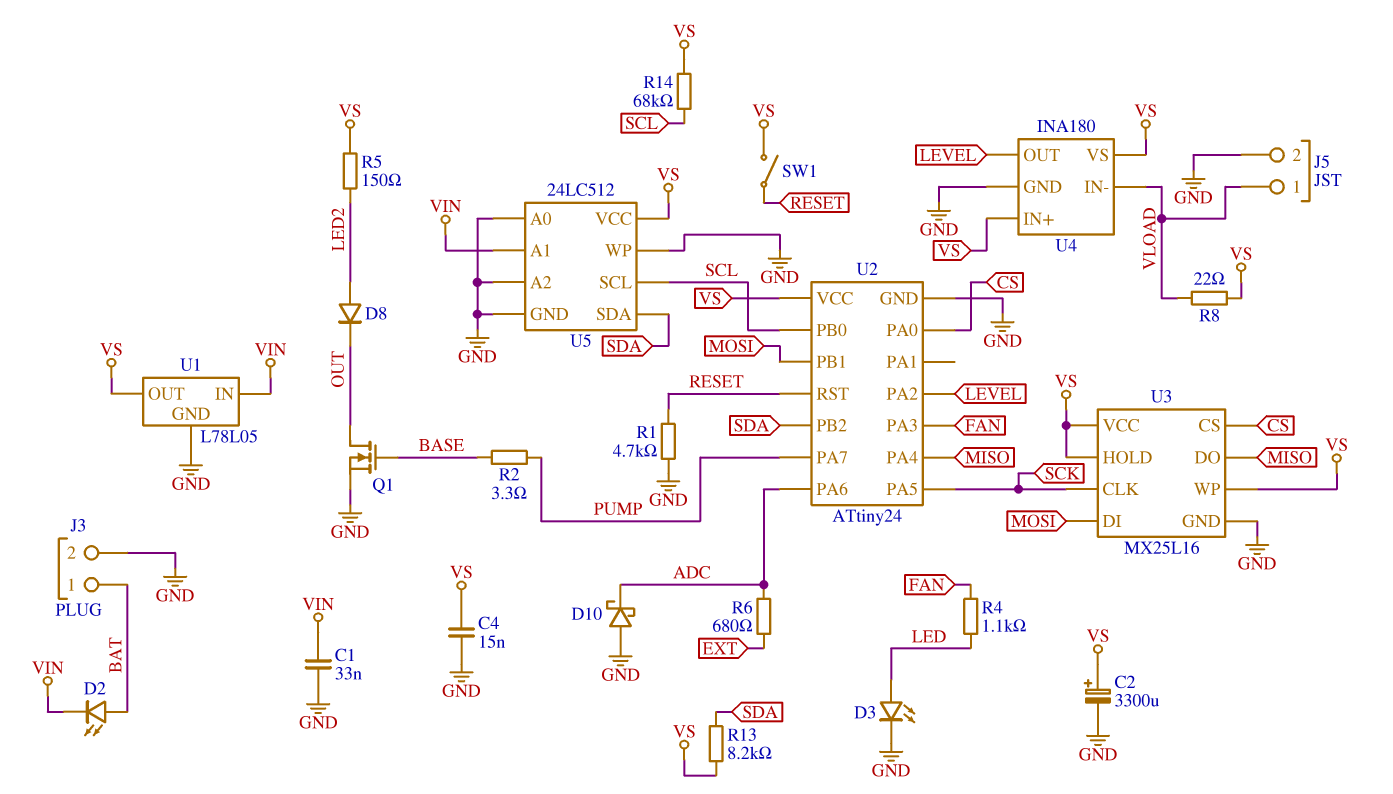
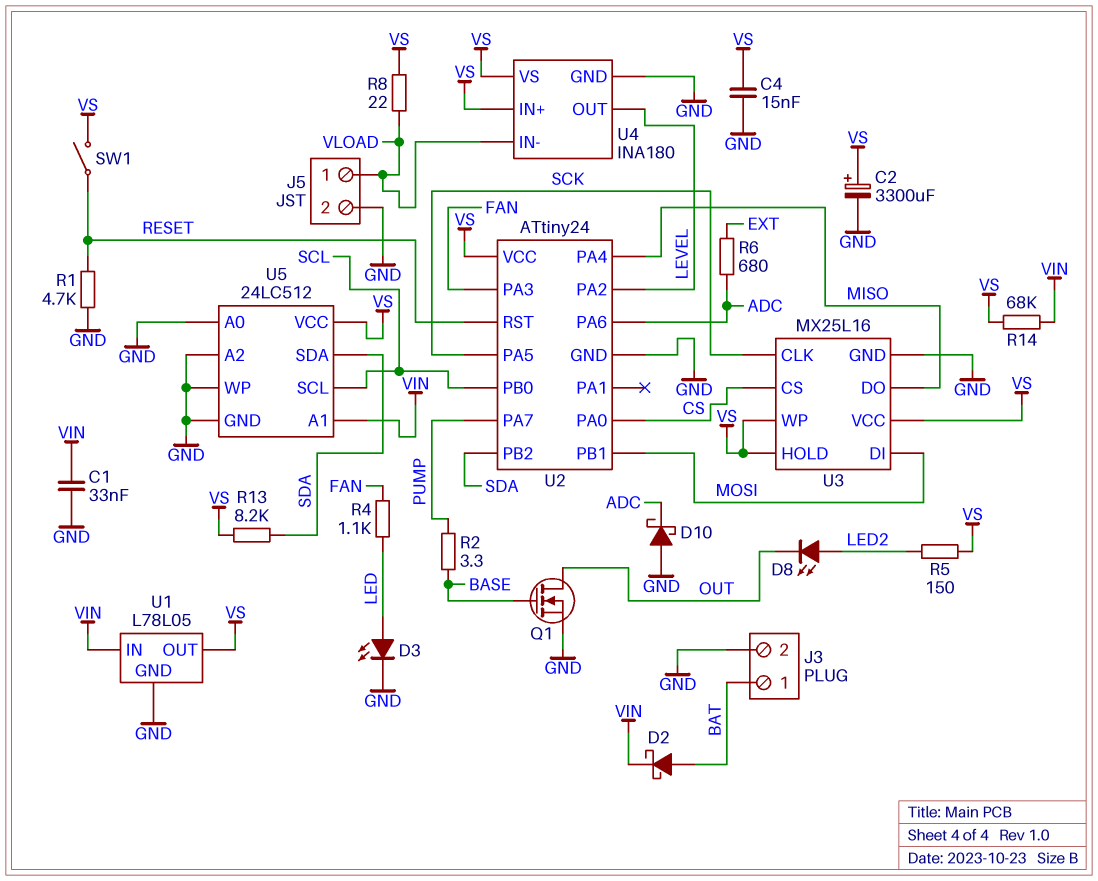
D2: LED (A BAT, K VIN) -> schottky (A BAT, K VIN)
D8: diode (A LED2, K OUT) -> LED (A LED2, K OUT)
R14: 68k (SCL, VS) -> 68k (VIN, VS)

